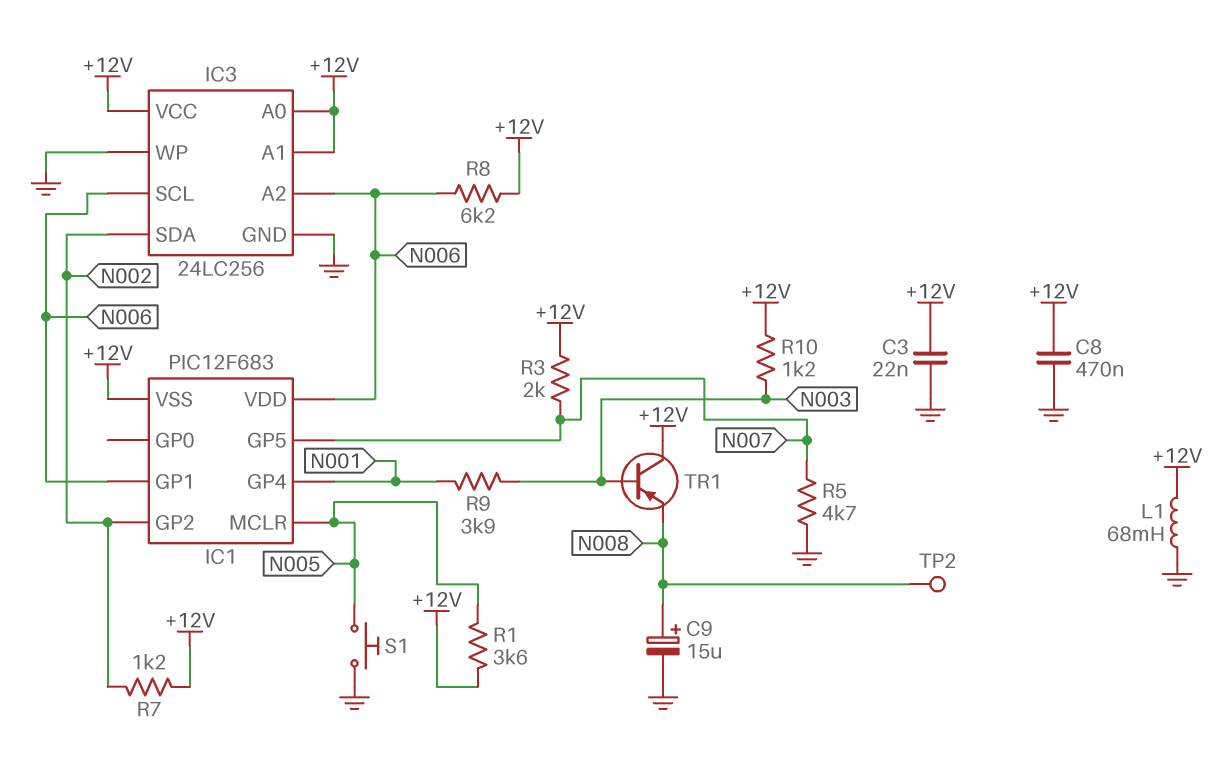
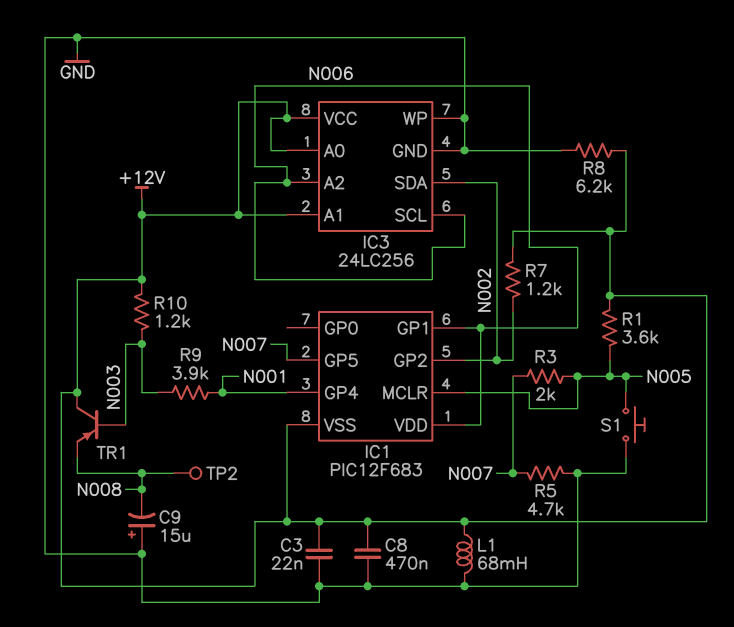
C9: 15uF (plus N008, minus GND) -> 15uF (plus GND, minus N008)
R3: 2k (+12V, N007) -> 2k (N005, N007)
R8: 6.2k (+12V, N006) -> 6.2k (+12V, GND)

